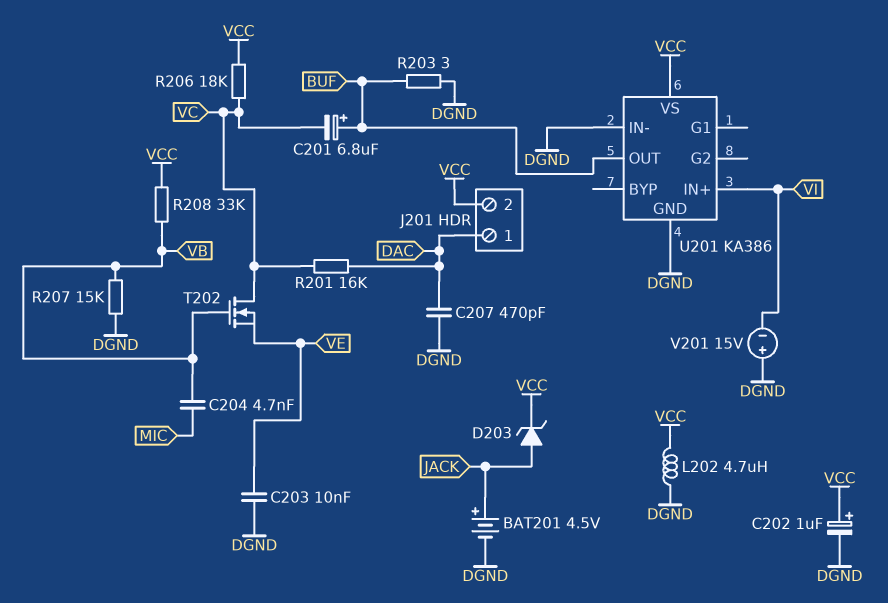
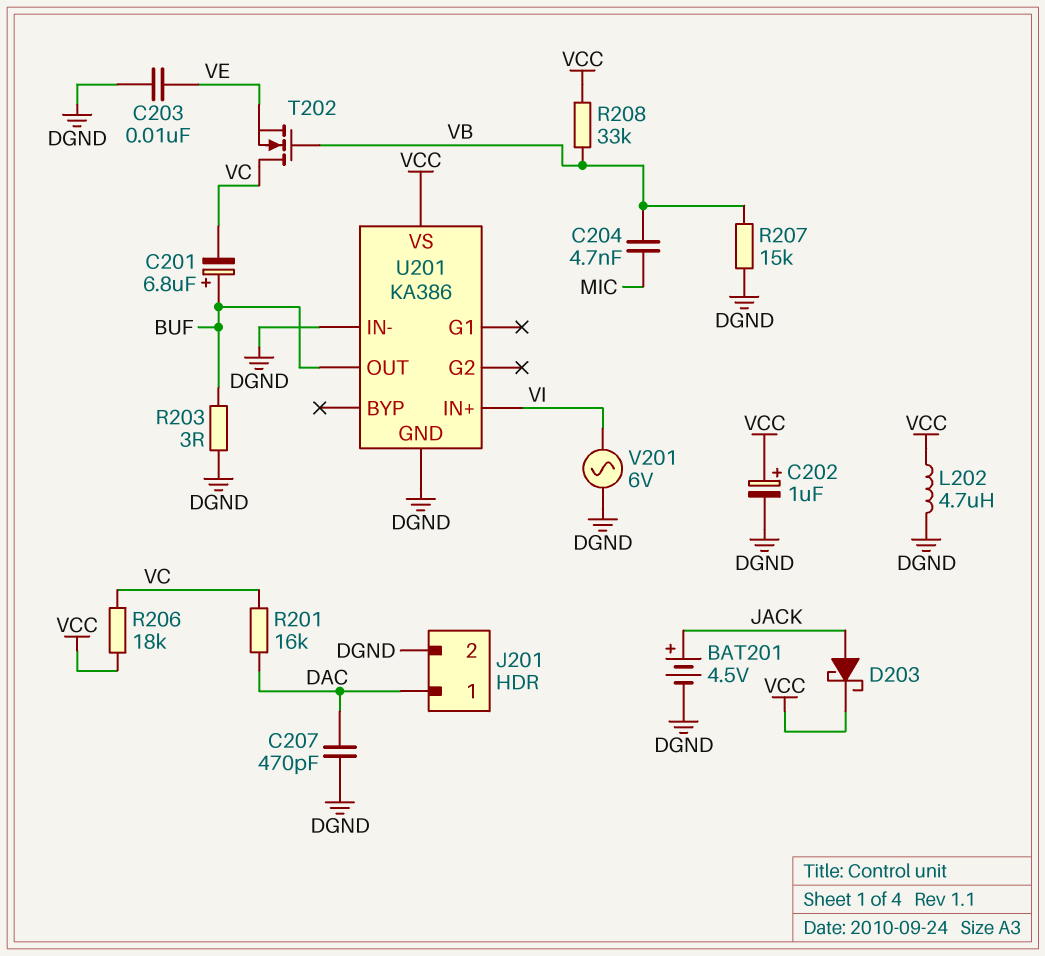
D203: zener (A JACK, K VCC) -> schottky (A JACK, K VCC)
J201 pin 2: VCC -> DGND
V201: 15V (plus DGND, minus VI) -> AC 6V (DGND, VI)

